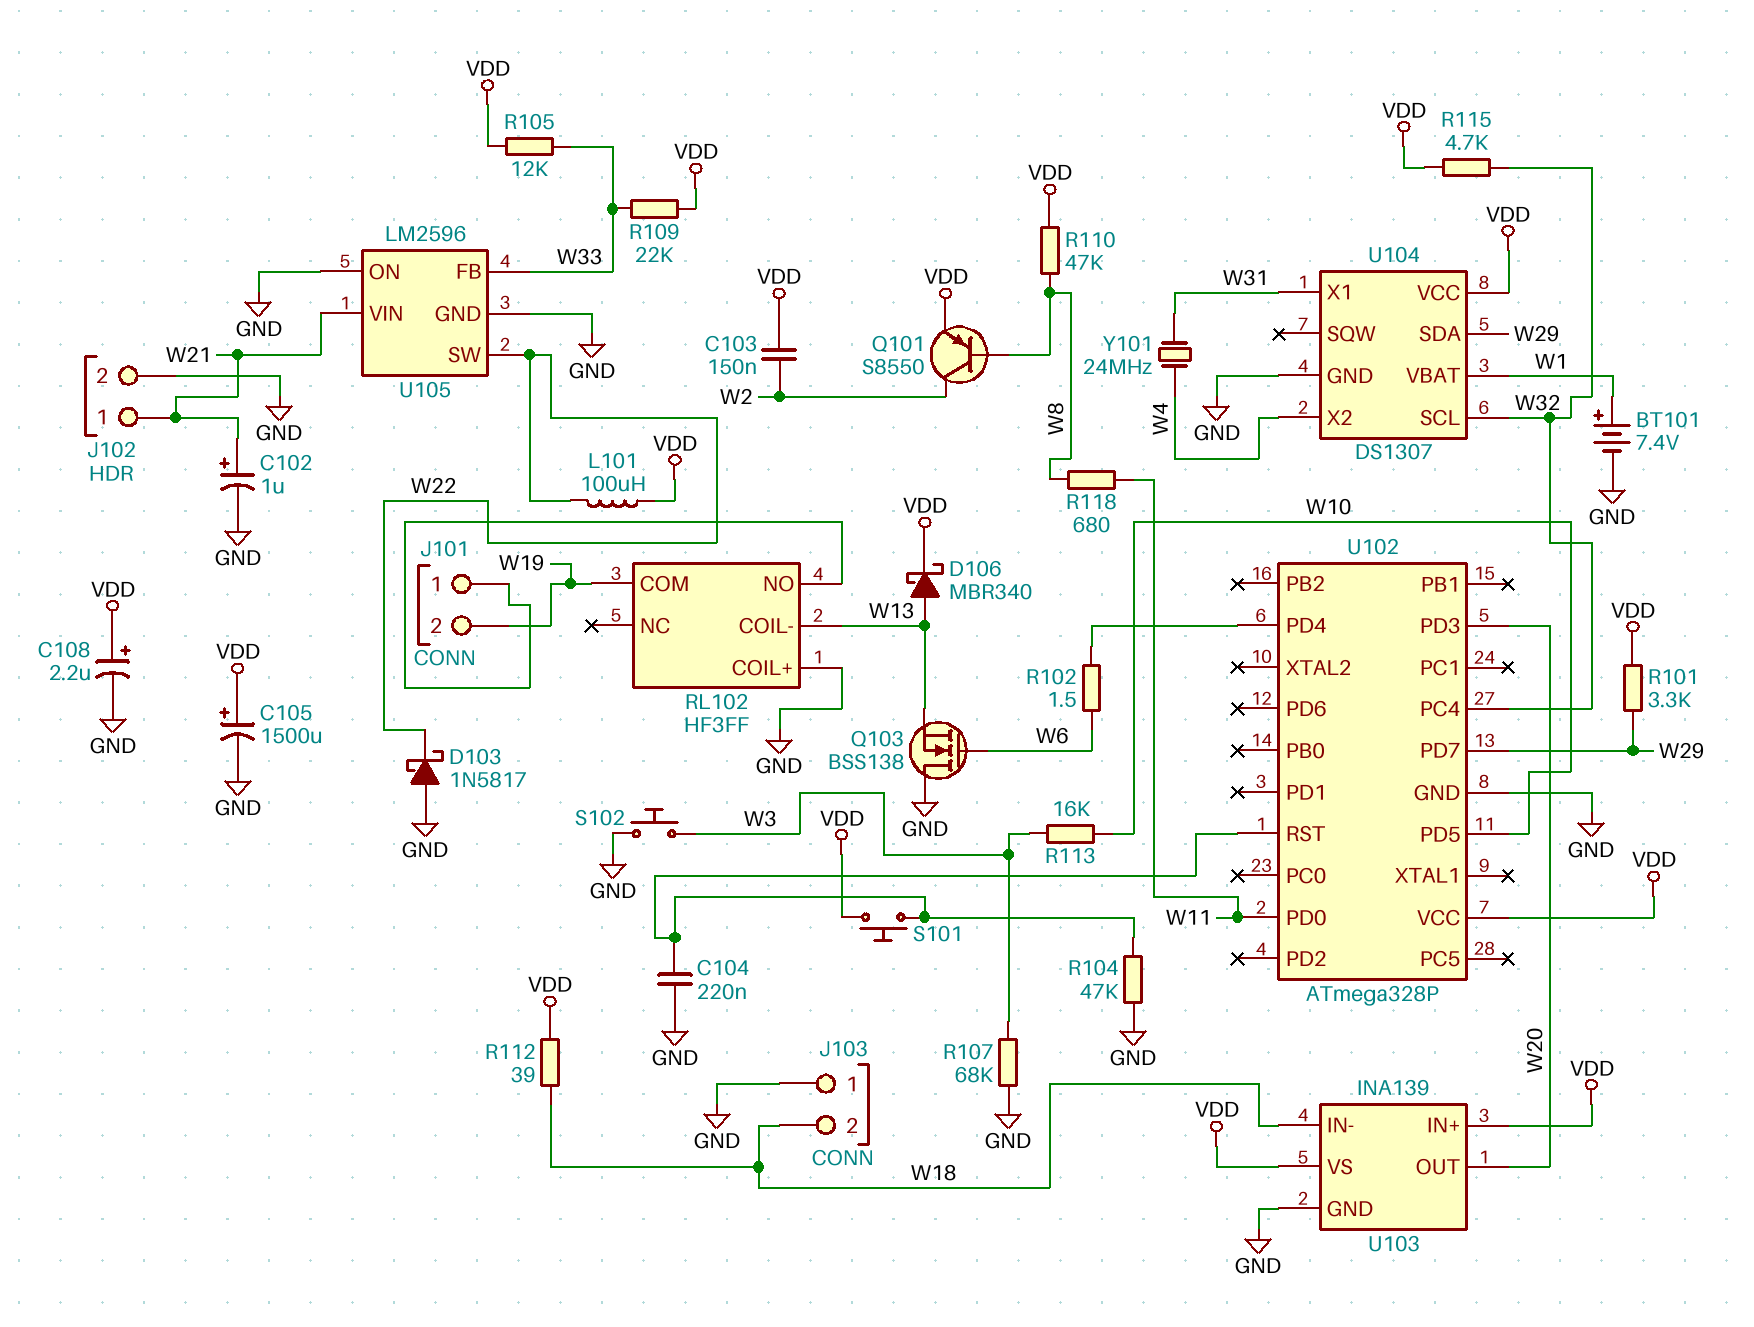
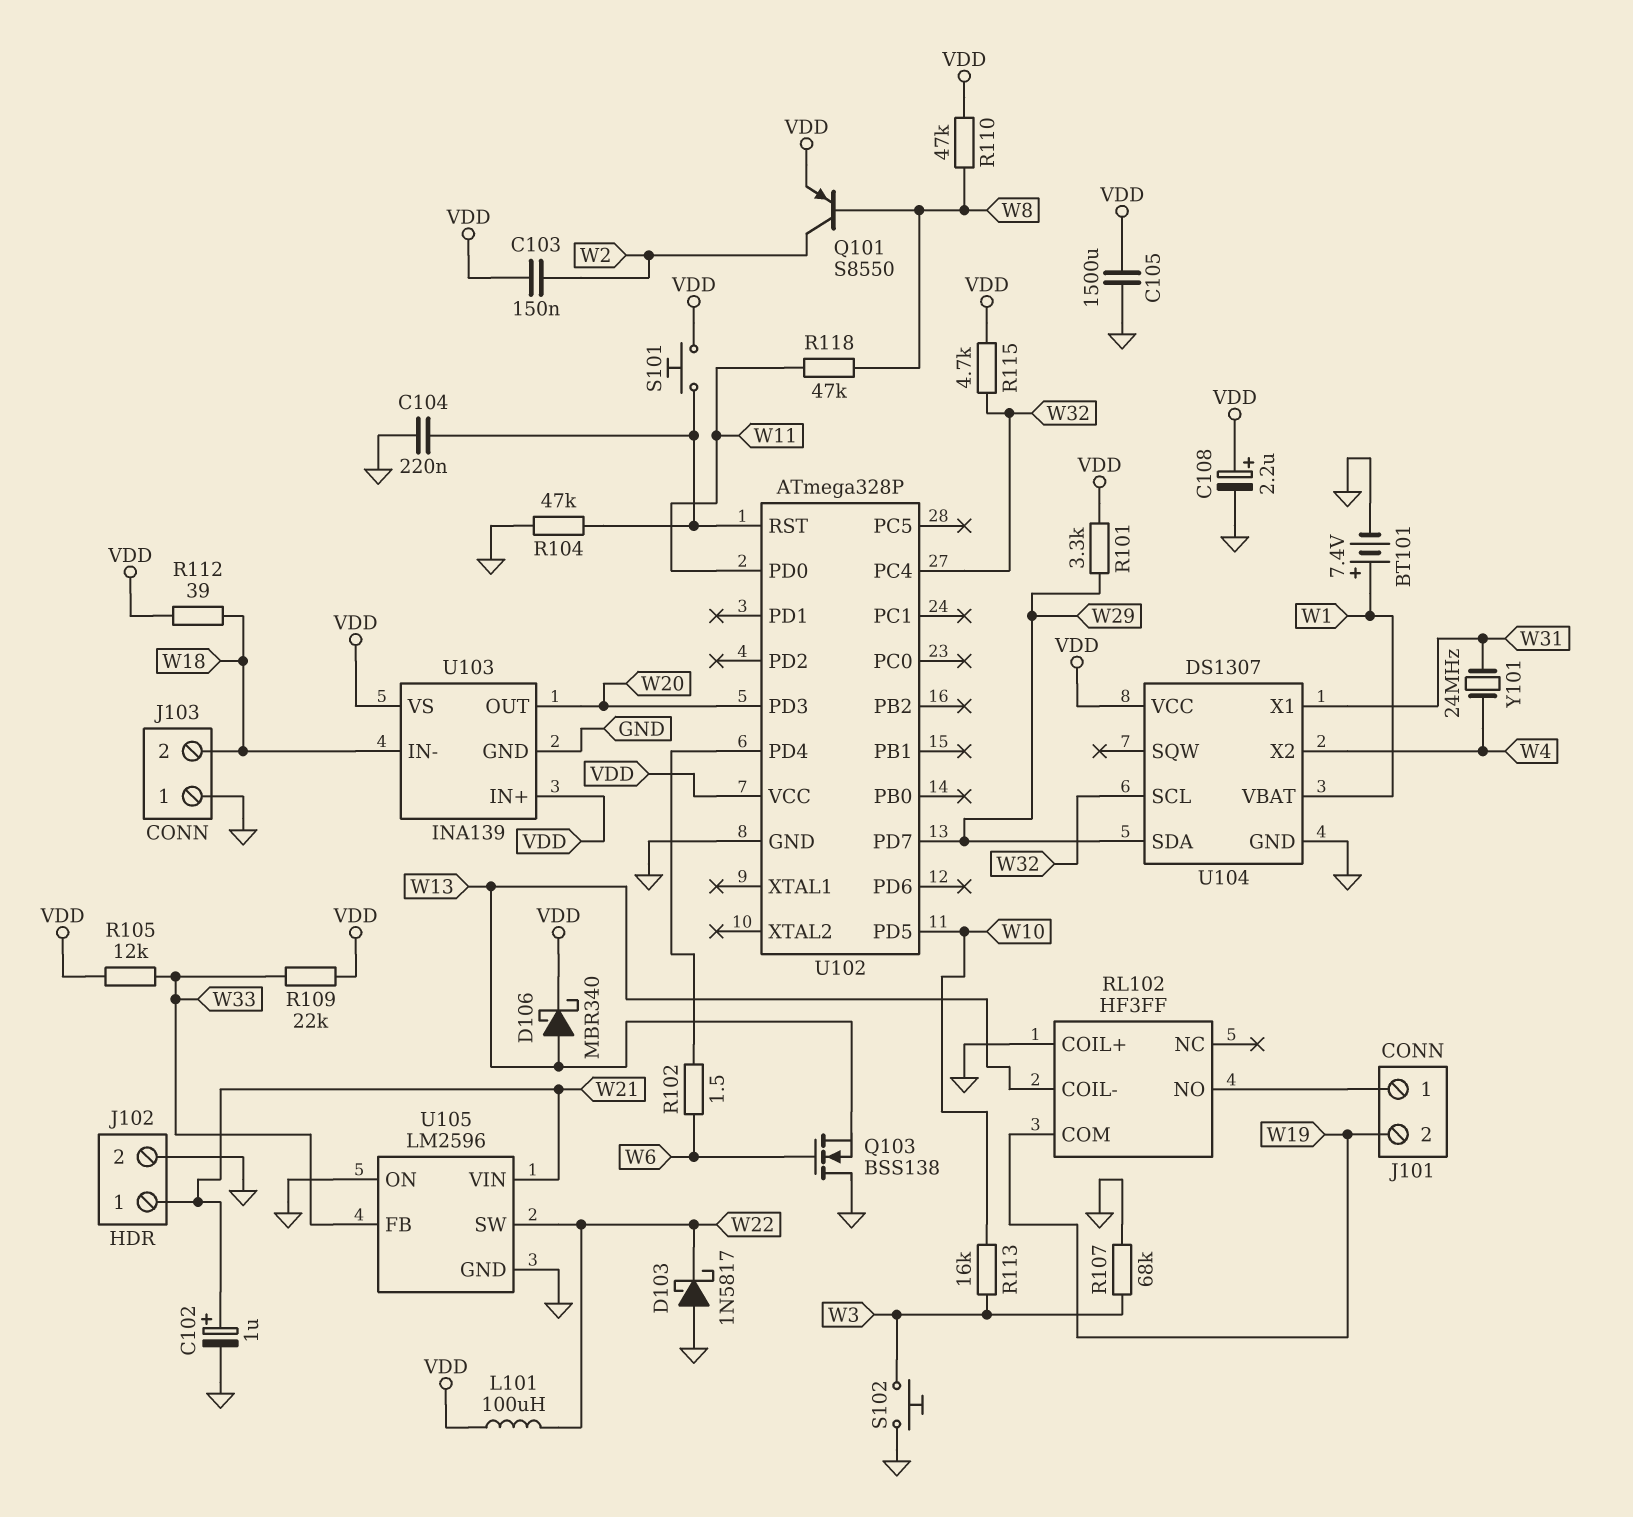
C105: 1500uF (plus VDD, minus GND) -> 1500uF (GND, VDD)
R118: 680 (W8, W11) -> 47k (W8, W11)

